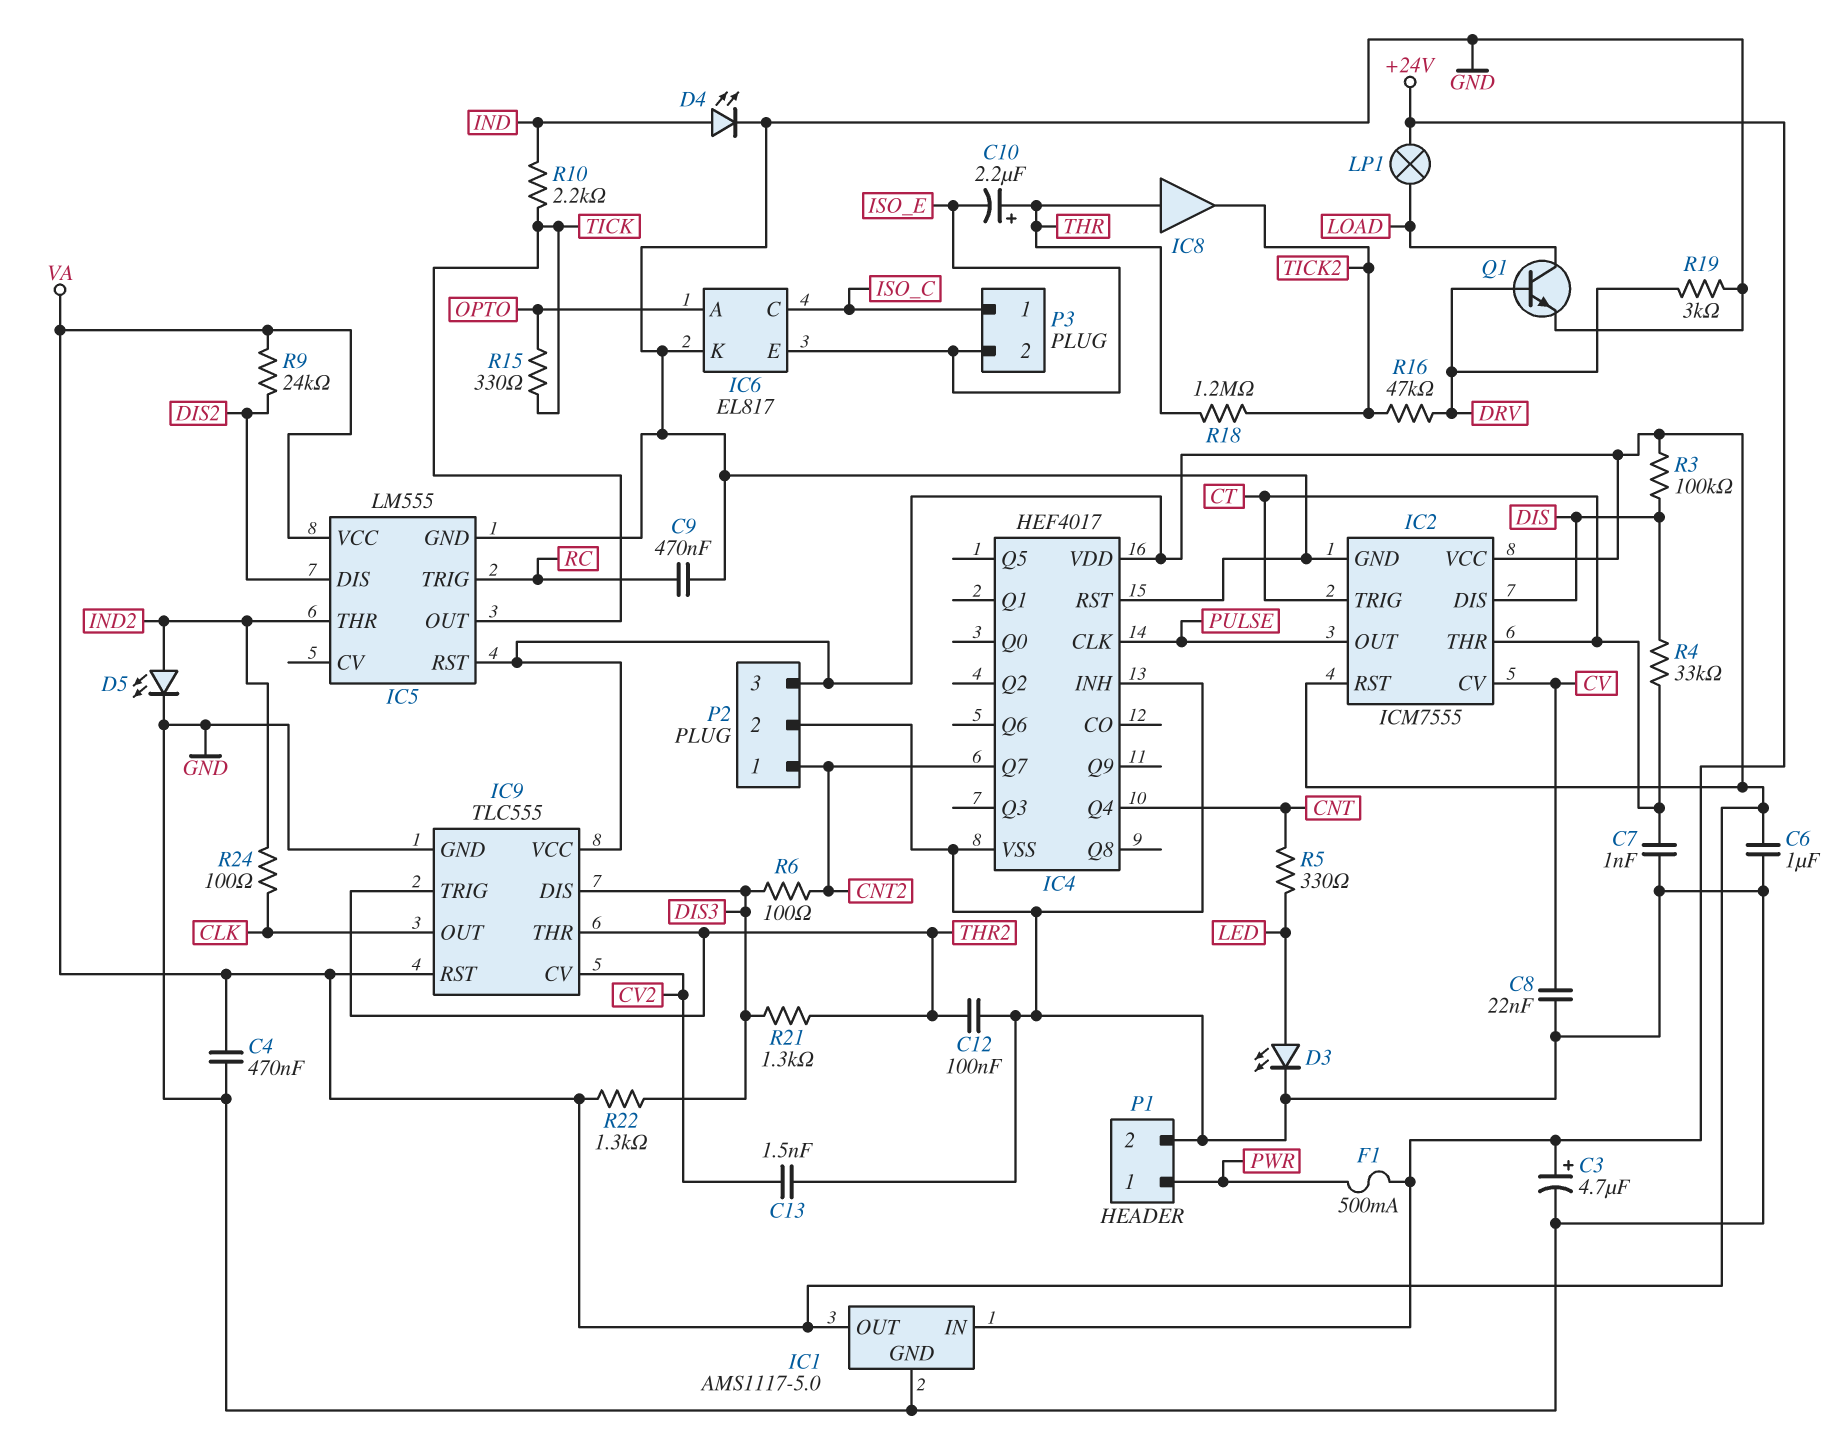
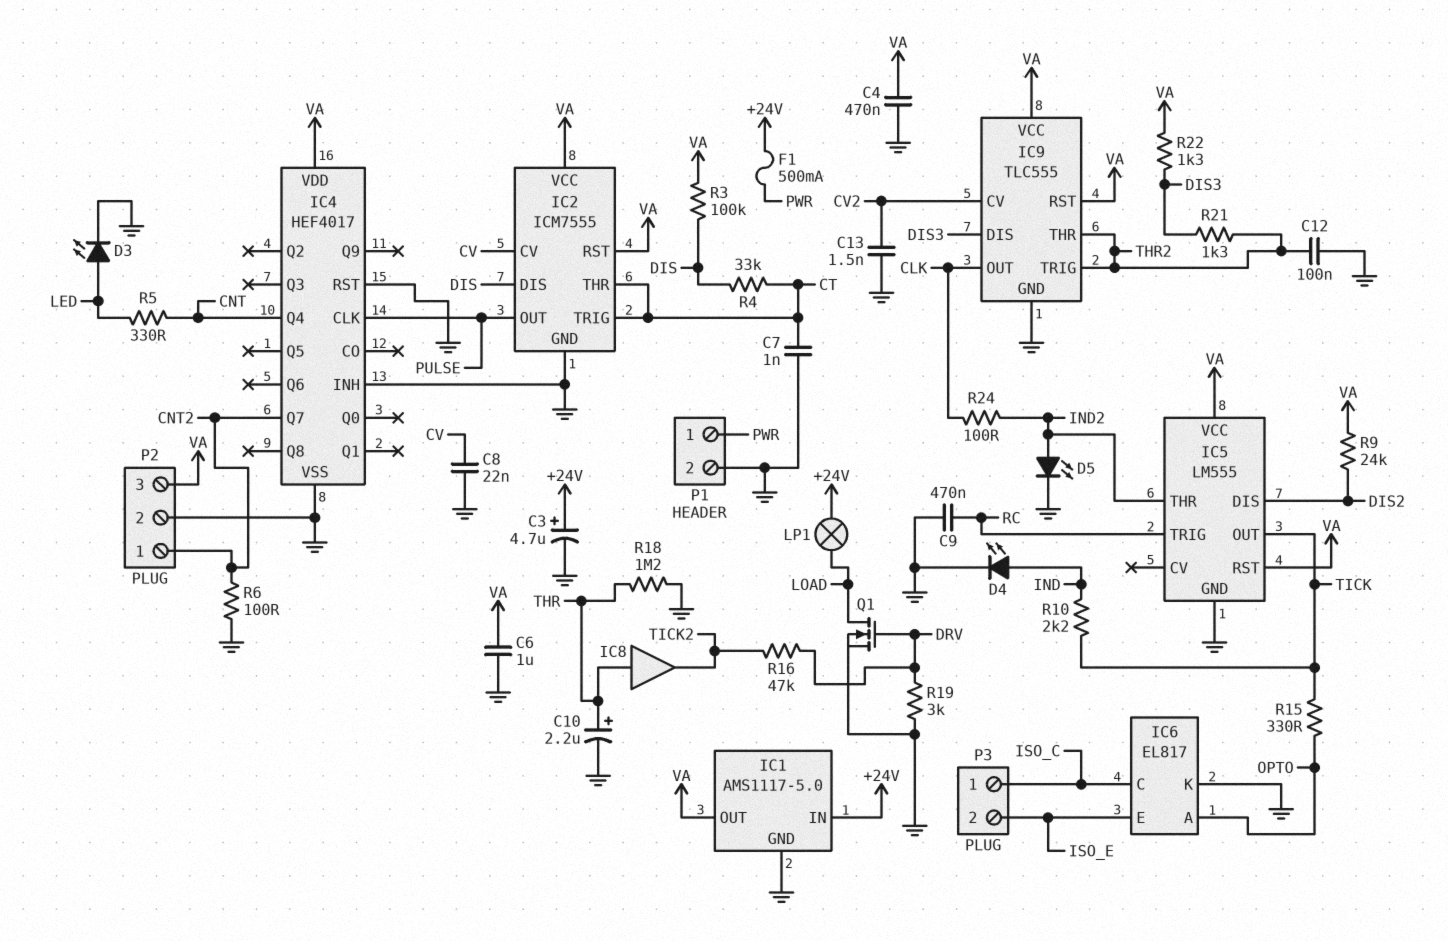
C10: 2.2uF (plus THR, minus ISO_E) -> 2.2uF (plus THR, minus GND)
Q1: NPN (B DRV, C LOAD, E GND) -> NMOS (G DRV, D LOAD, S GND)
R6: 100 (CNT2, DIS3) -> 100 (CNT2, GND)
R18: 1.2M (THR, TICK2) -> 1.2M (GND, THR)

